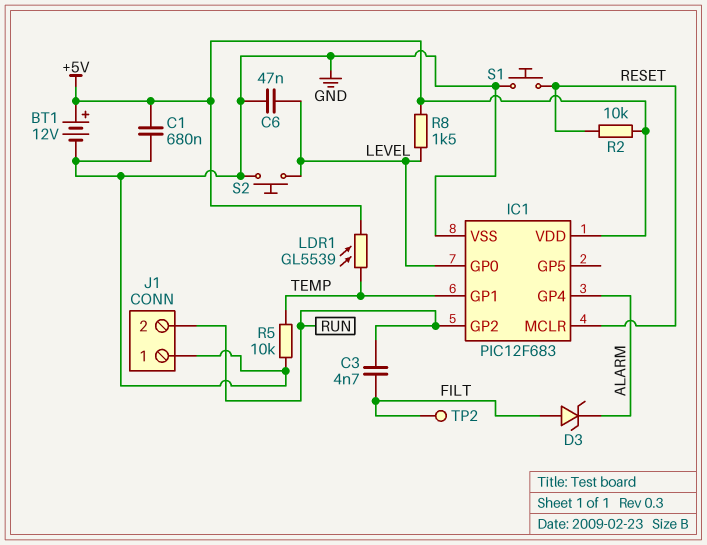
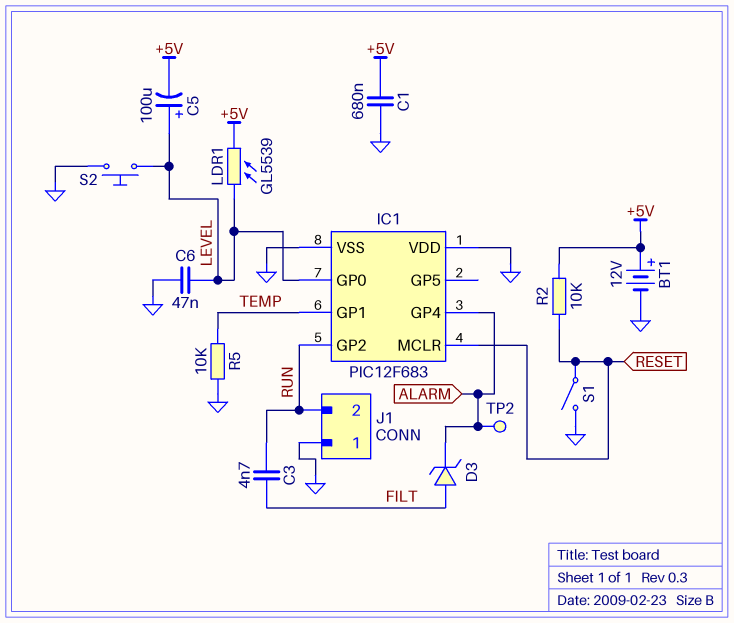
C5: none -> 100uF (plus LEVEL, minus +5V)
IC1 pin VDD: +5V -> GND
LDR1: GL5539 (+5V, TEMP) -> GL5539 (+5V, LEVEL)
R8: 1.5k (+5V, LEVEL) -> none
S1: button (GND, RESET) -> switch (GND, RESET)
TP2: test point (FILT) -> test point (ALARM)

